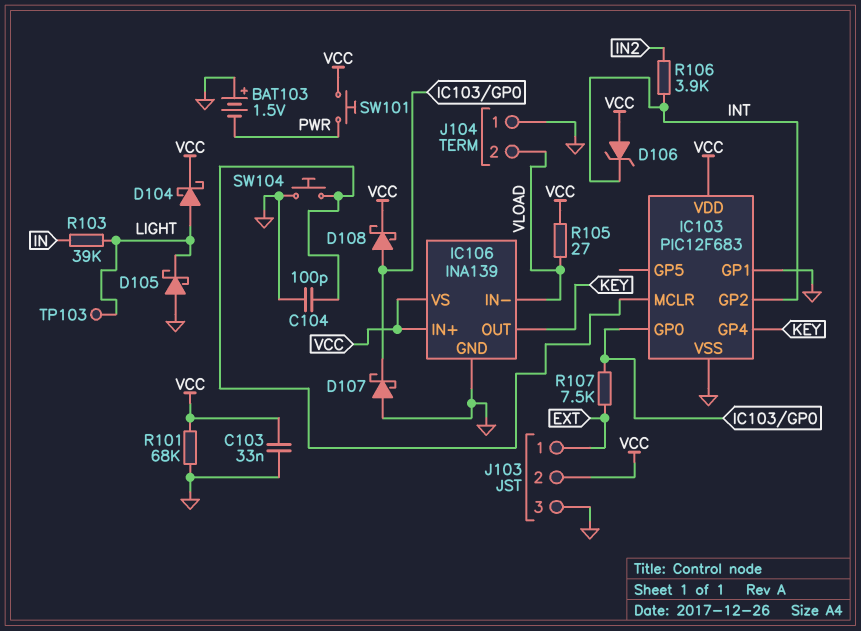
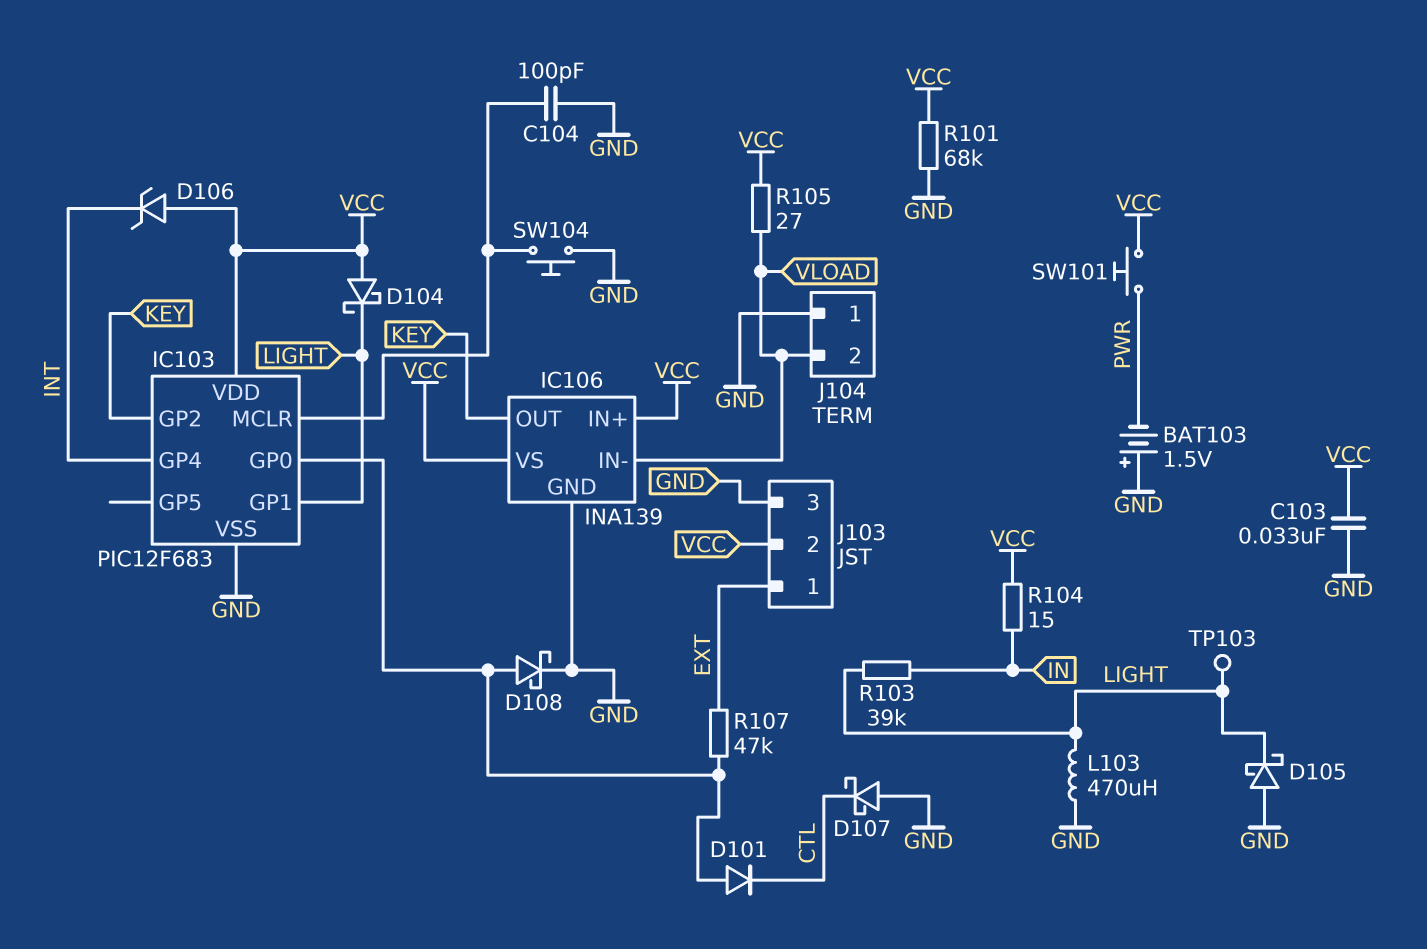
D101: none -> diode (A IC103/GP0, K CTL)
D104: schottky (A LIGHT, K VCC) -> schottky (A VCC, K LIGHT)
D107: schottky (A GND, K IC103/GP0) -> schottky (A GND, K CTL)
D108: schottky (A IC103/GP0, K VCC) -> schottky (A IC103/GP0, K GND)
IC103 pin GP1: GND -> LIGHT
IC103 pin GP2: INT -> KEY
IC103 pin GP4: KEY -> INT
L103: none -> 470uH (GND, LIGHT)
R104: none -> 15 (IN, VCC)
R106: 3.9k (IN2, INT) -> none
R107: 7.5k (EXT, IC103/GP0) -> 47k (EXT, IC103/GP0)

